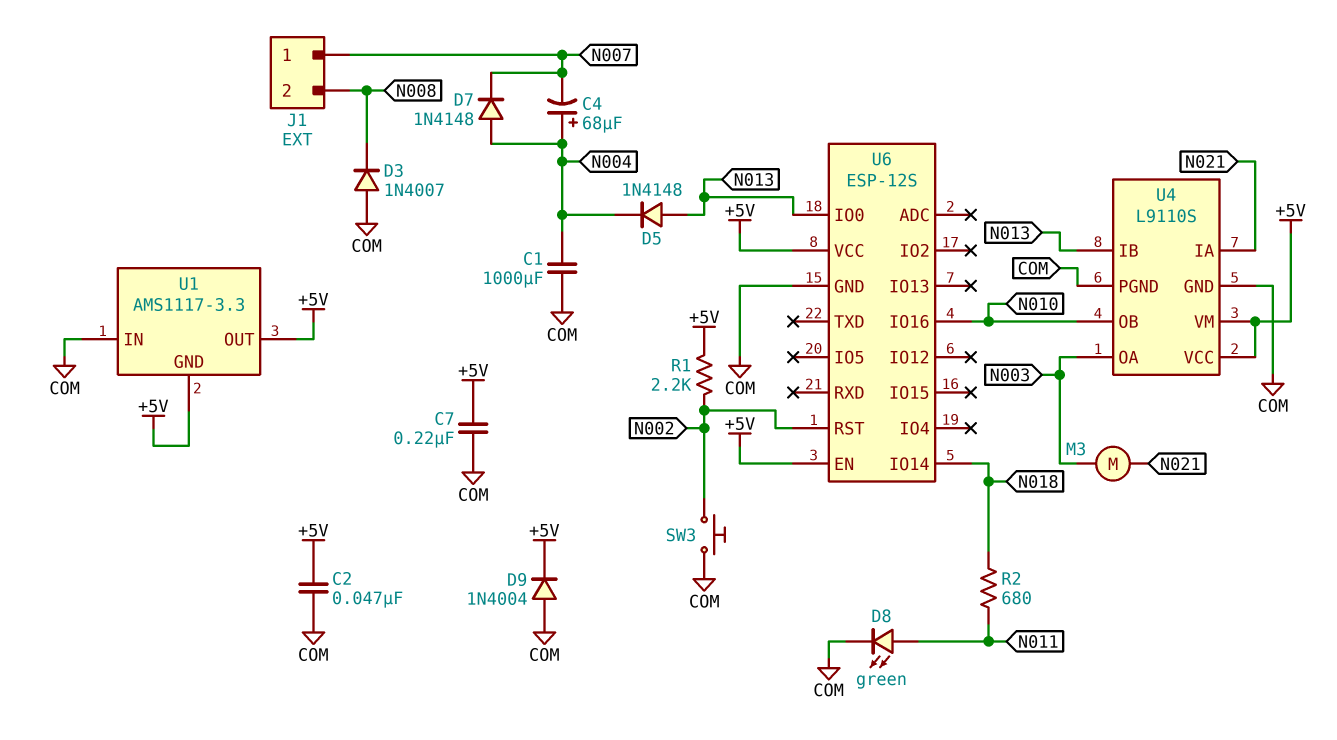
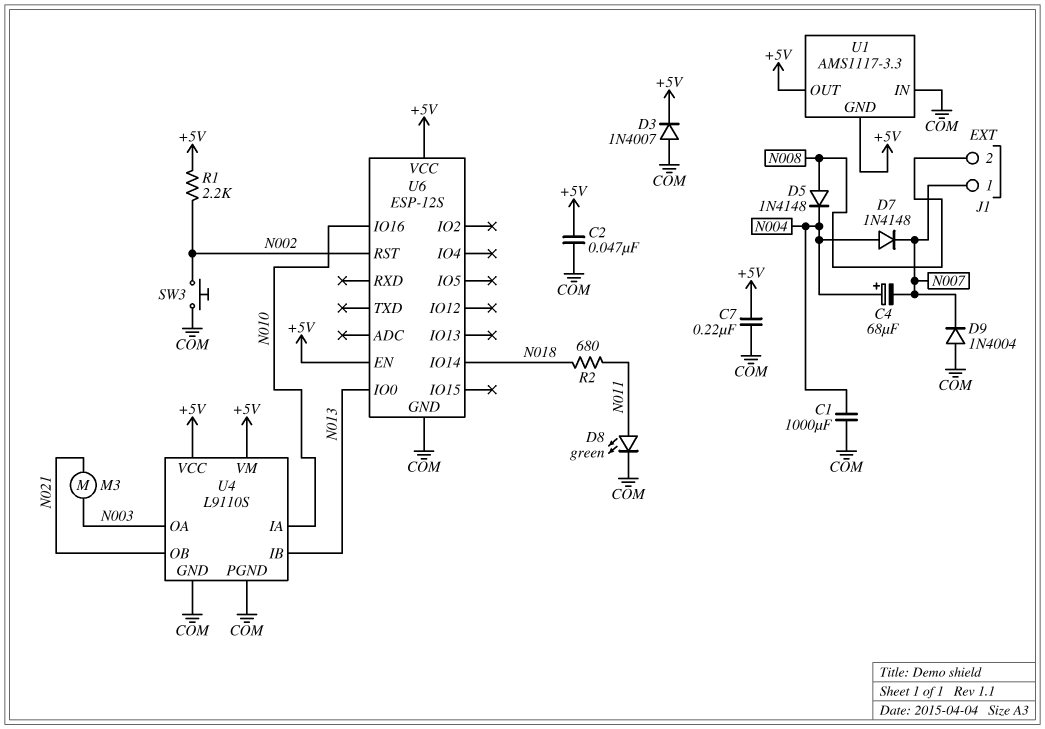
D3: diode 1N4007 (A COM, K N008) -> diode 1N4007 (A COM, K +5V)
D5: diode 1N4148 (A N013, K N004) -> diode 1N4148 (A N008, K N004)
D9: diode 1N4004 (A COM, K +5V) -> diode 1N4004 (A COM, K N007)
U4 pin IA: N021 -> N010
U4 pin OB: N010 -> N021

